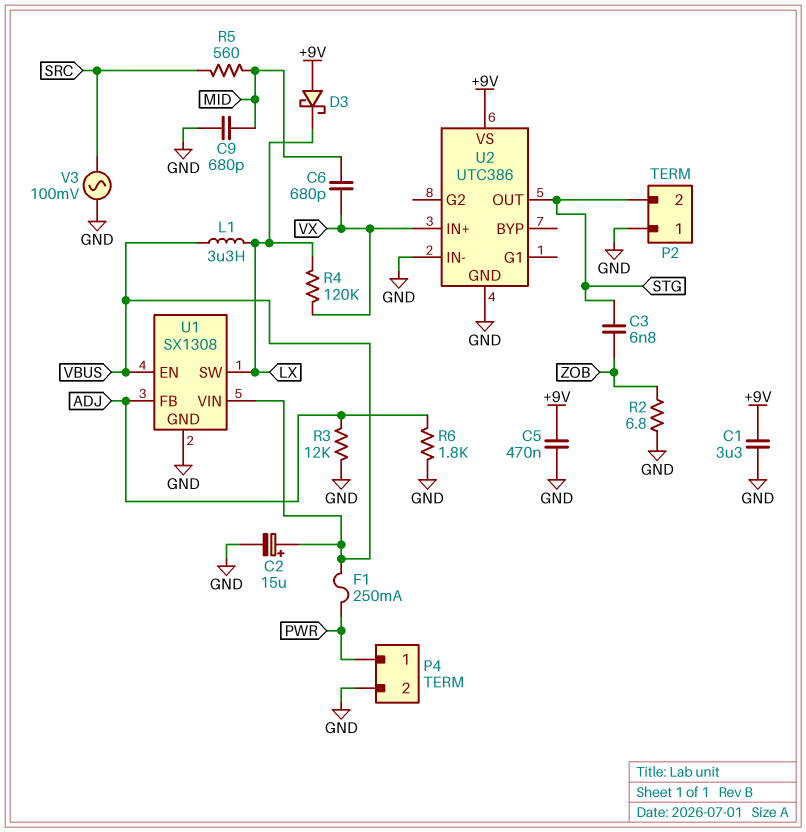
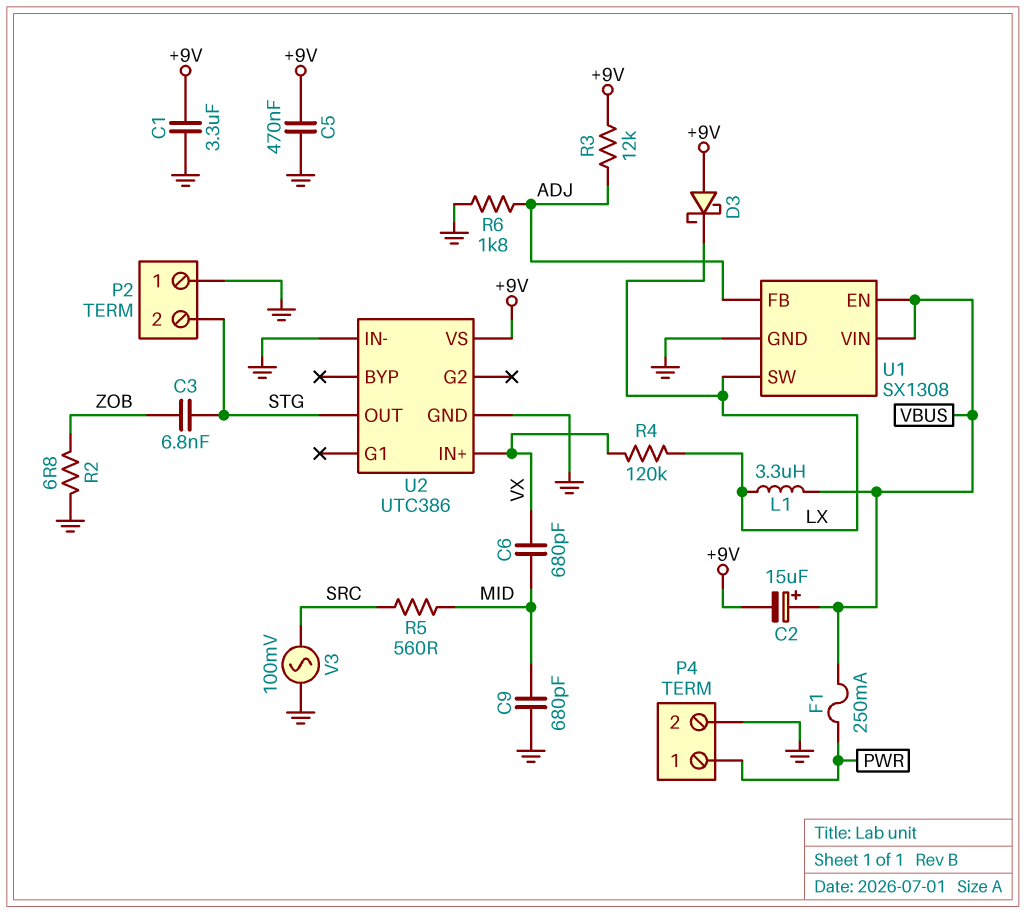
C2: 15uF (plus VBUS, minus GND) -> 15uF (plus VBUS, minus +9V)
R3: 12k (ADJ, GND) -> 12k (+9V, ADJ)

